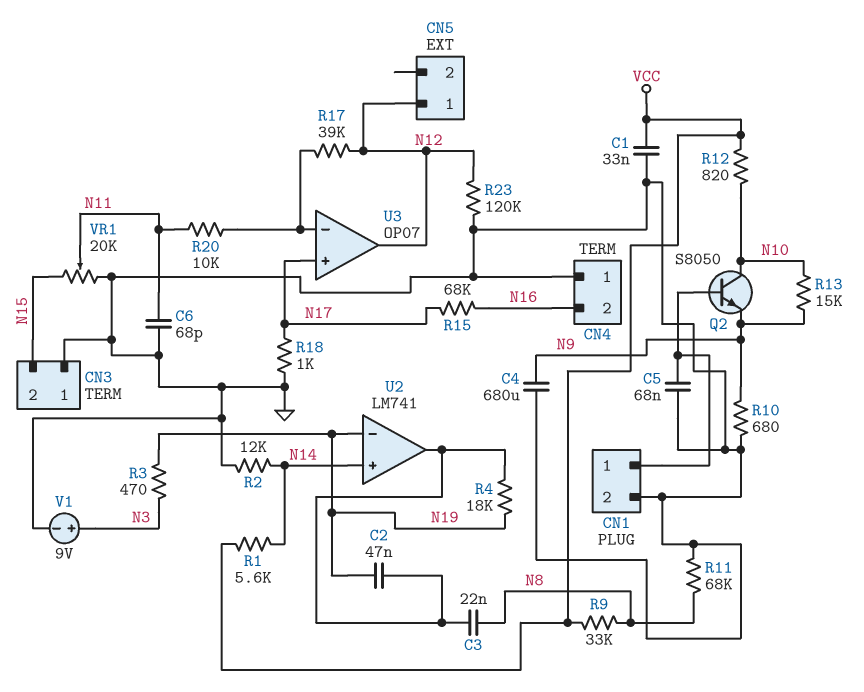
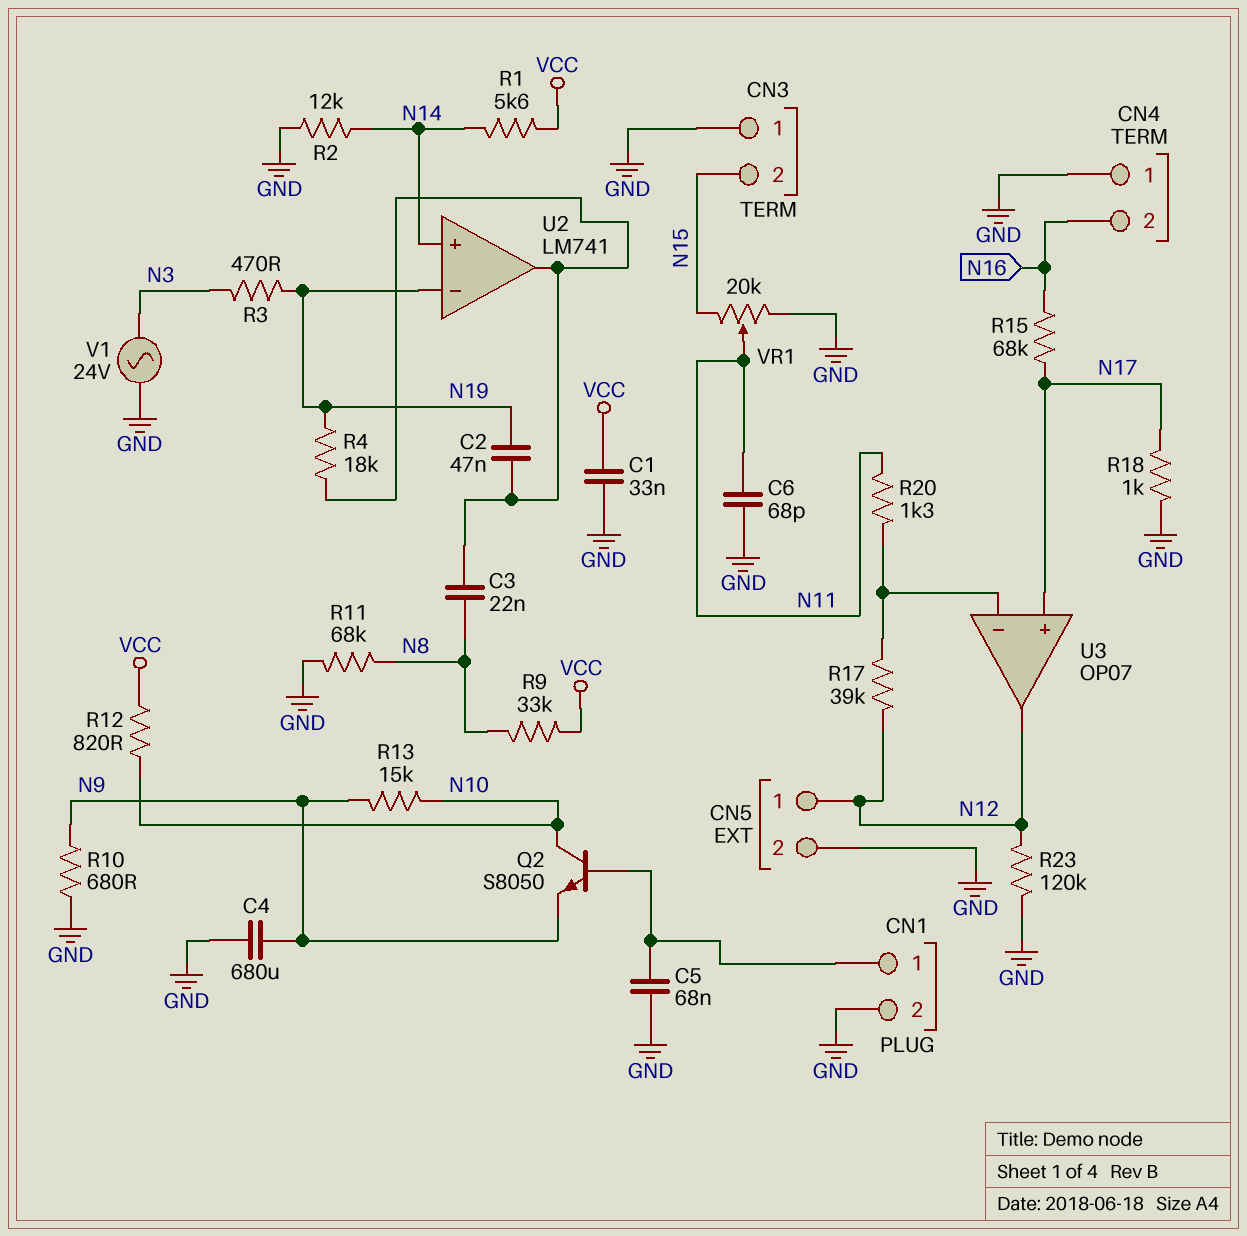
CN5 pin 2: none -> GND
R20: 10k (N11, U3/in-) -> 1.3k (N11, U3/in-)
V1: 9V (plus N3, minus GND) -> AC 24V (GND, N3)

